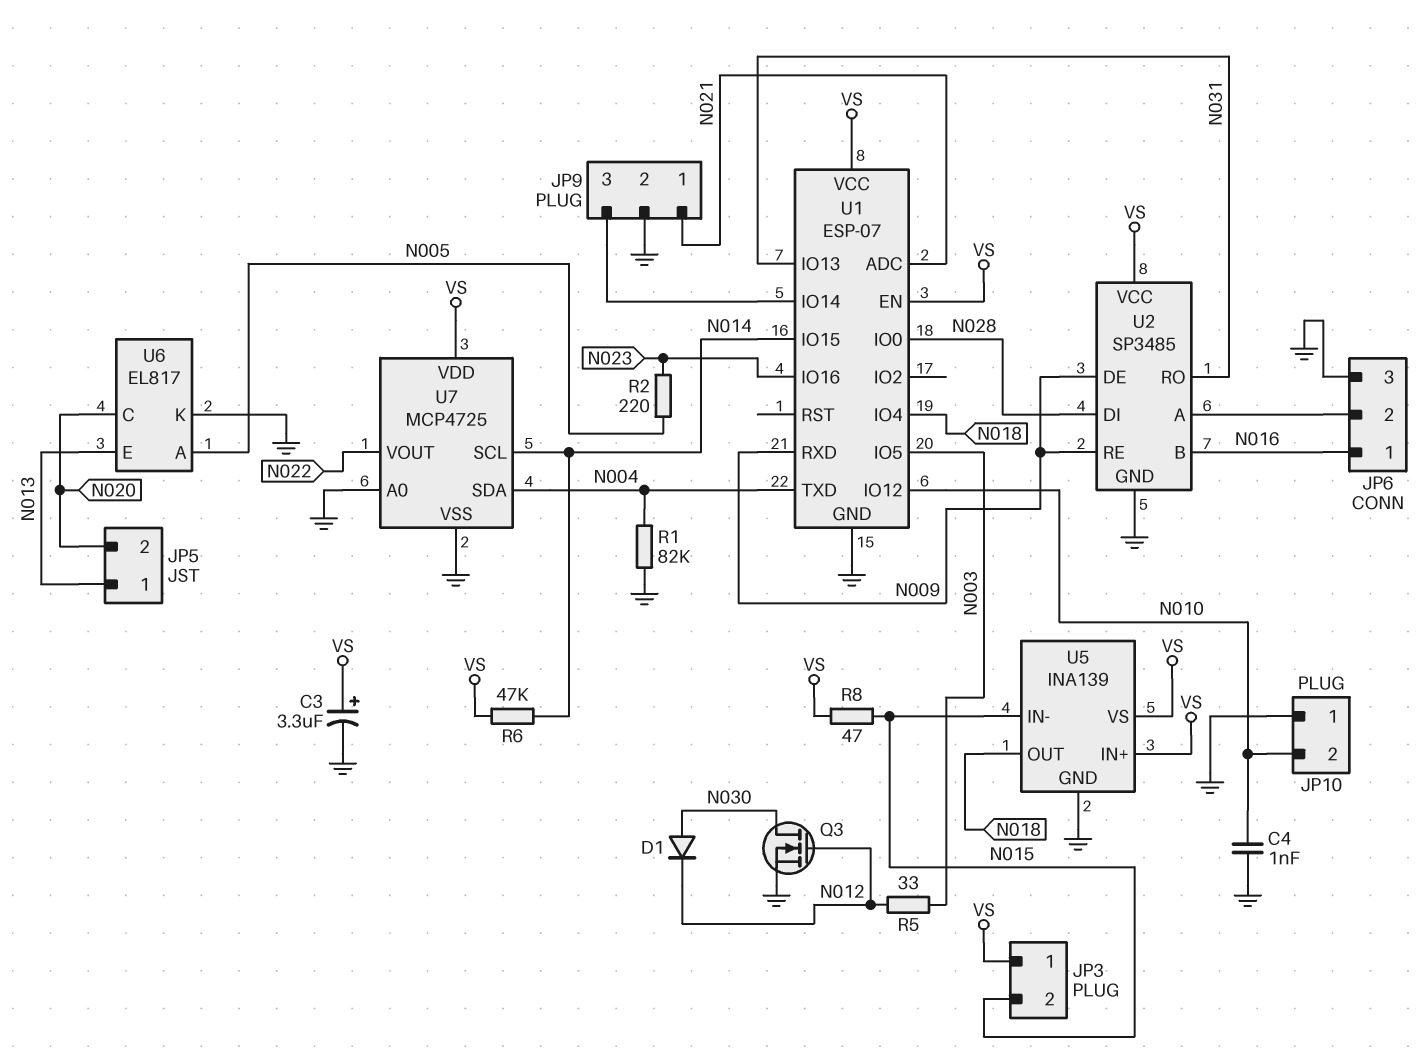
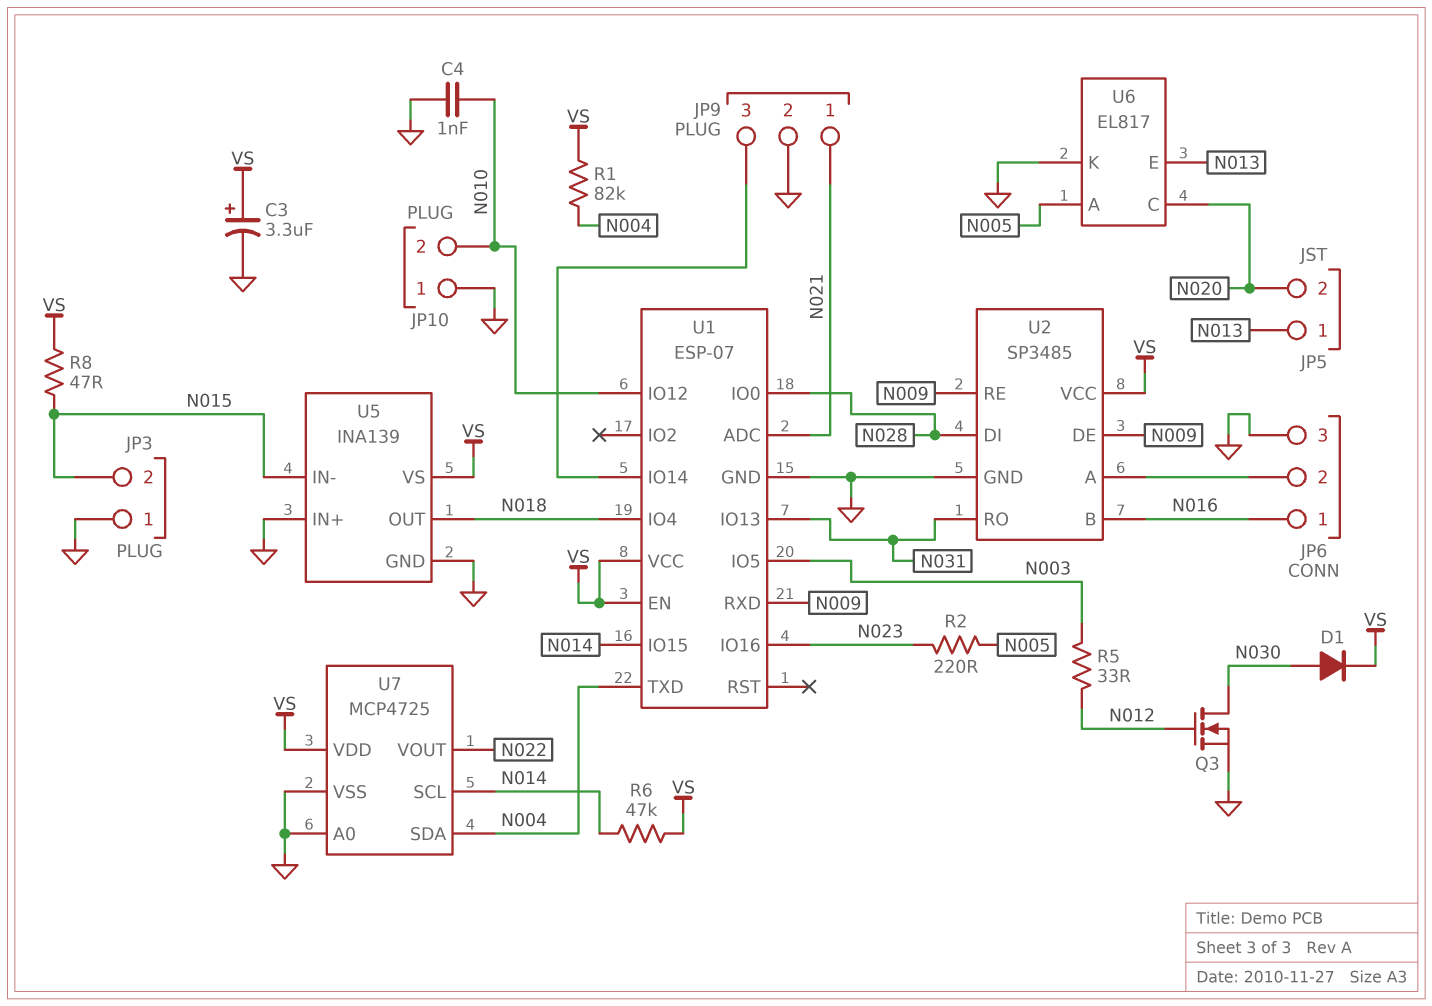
D1: diode (A N030, K N012) -> diode (A N030, K VS)
JP3 pin 1: VS -> GND
R1: 82k (GND, N004) -> 82k (N004, VS)
U5 pin IN+: VS -> GND

